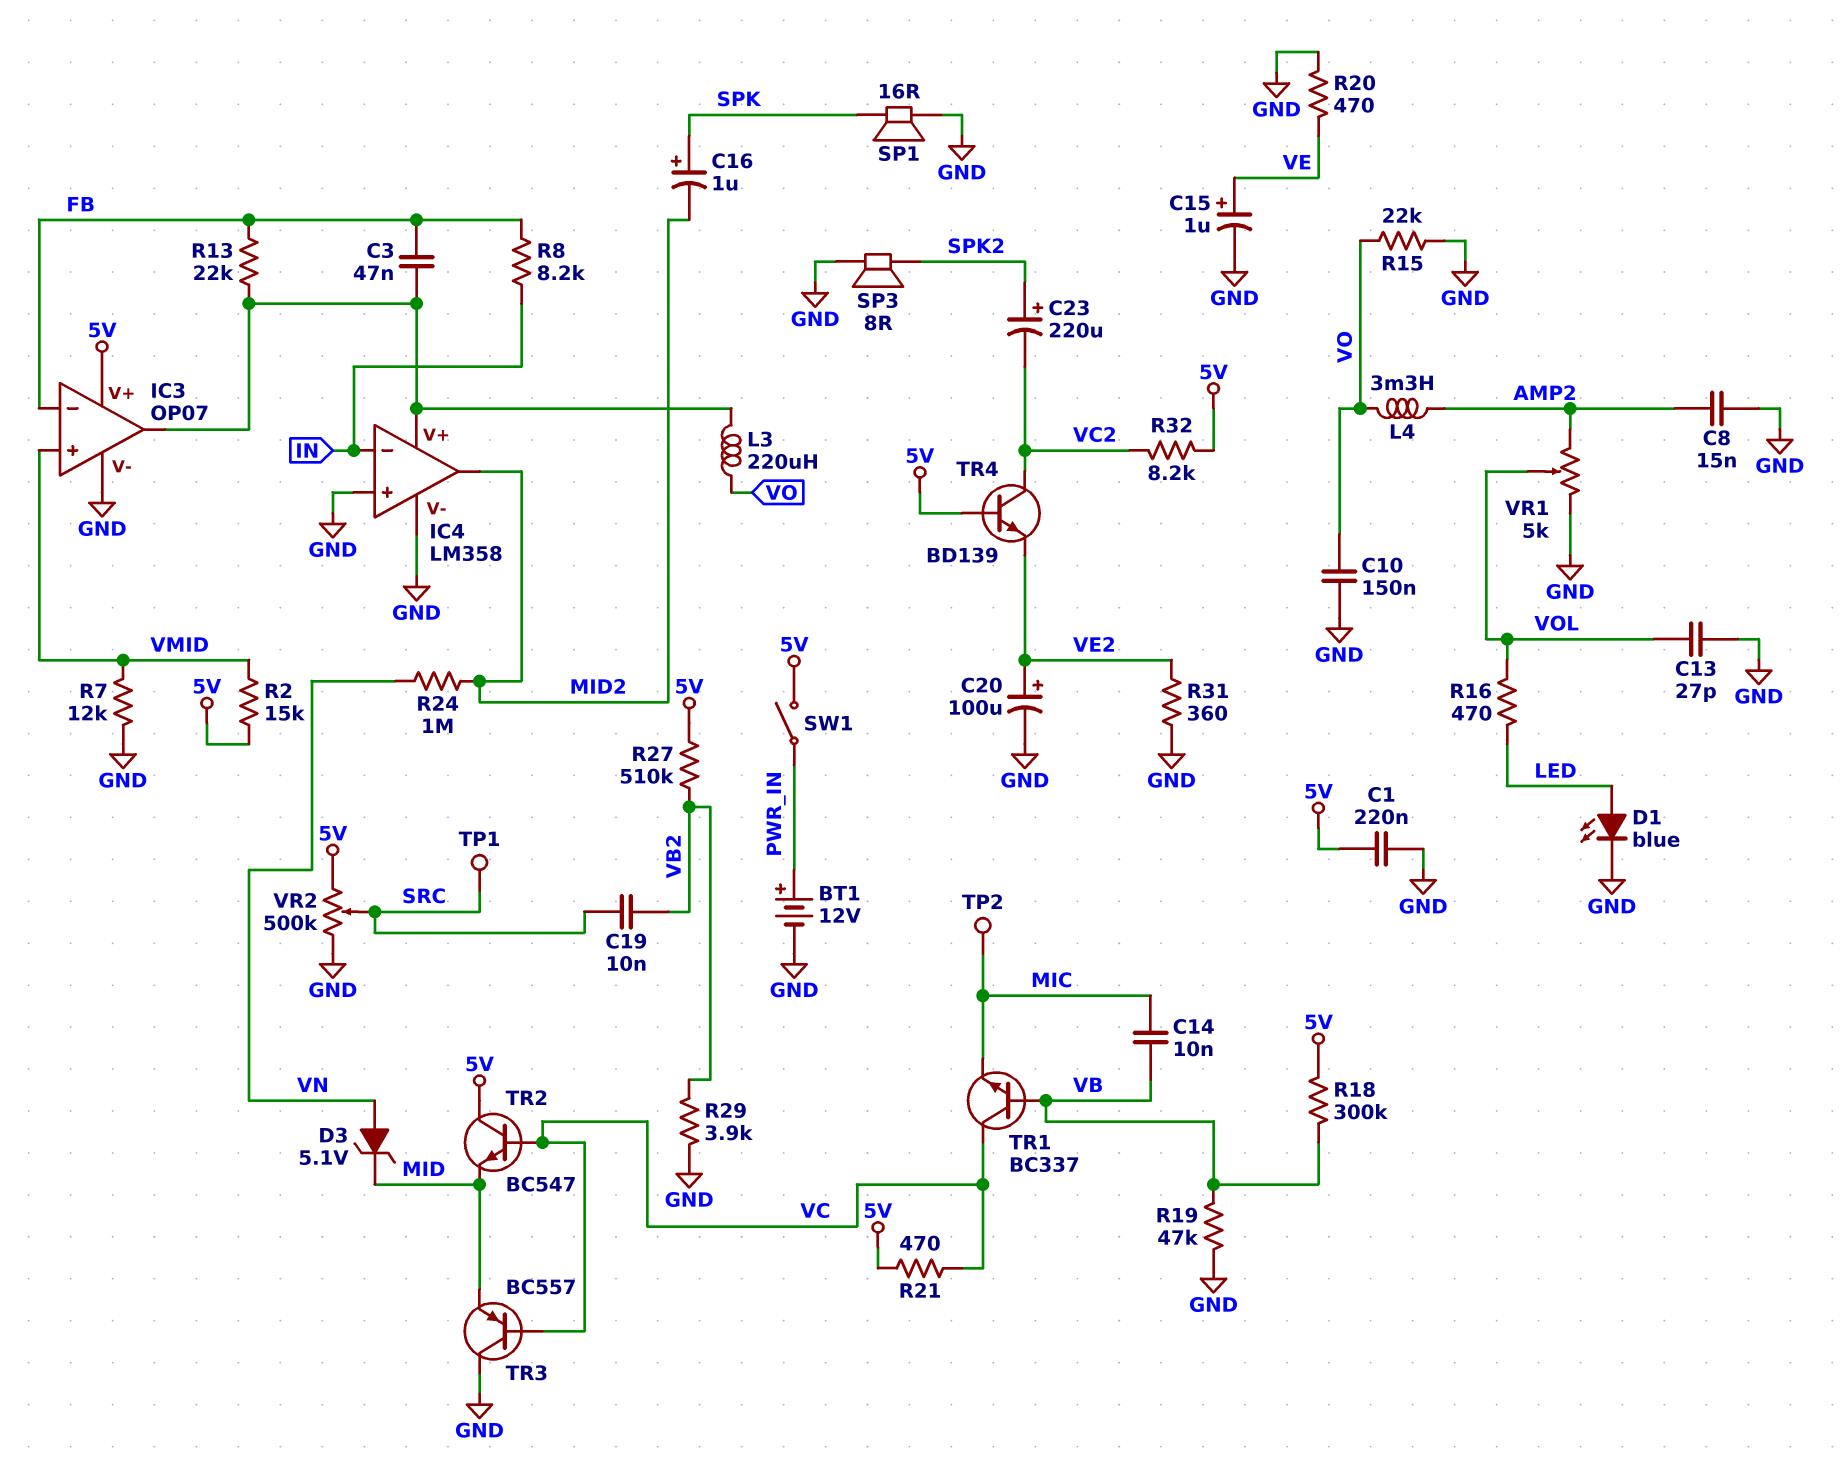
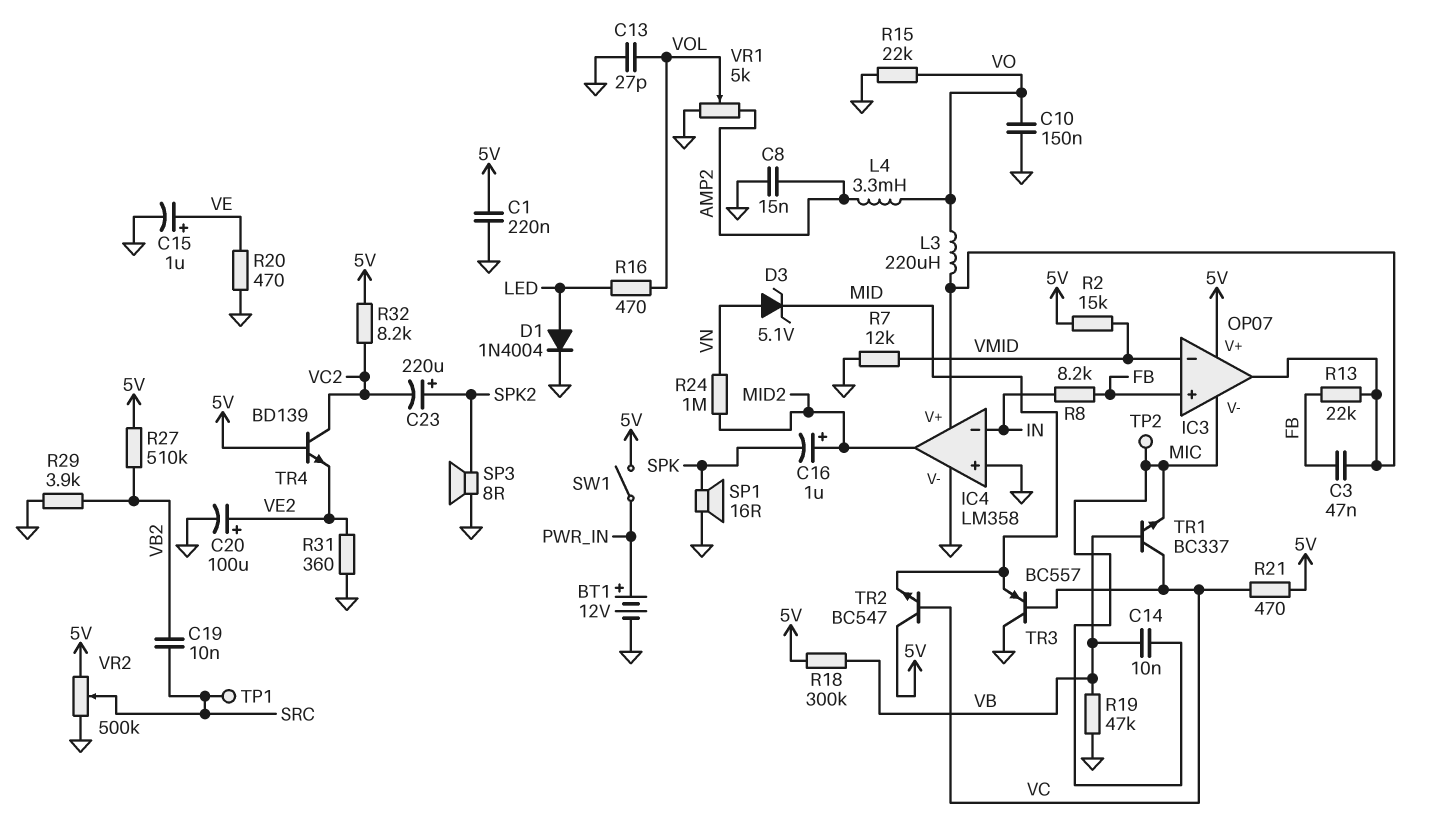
C16: 1uF (plus SPK, minus MID2) -> 1uF (plus MID2, minus SPK)
D1: LED blue (A LED, K GND) -> diode 1N4004 (A LED, K GND)
IC3 pin V-: GND -> MIC
IC3 pin in+: VMID -> FB
IC3 pin in-: FB -> VMID

